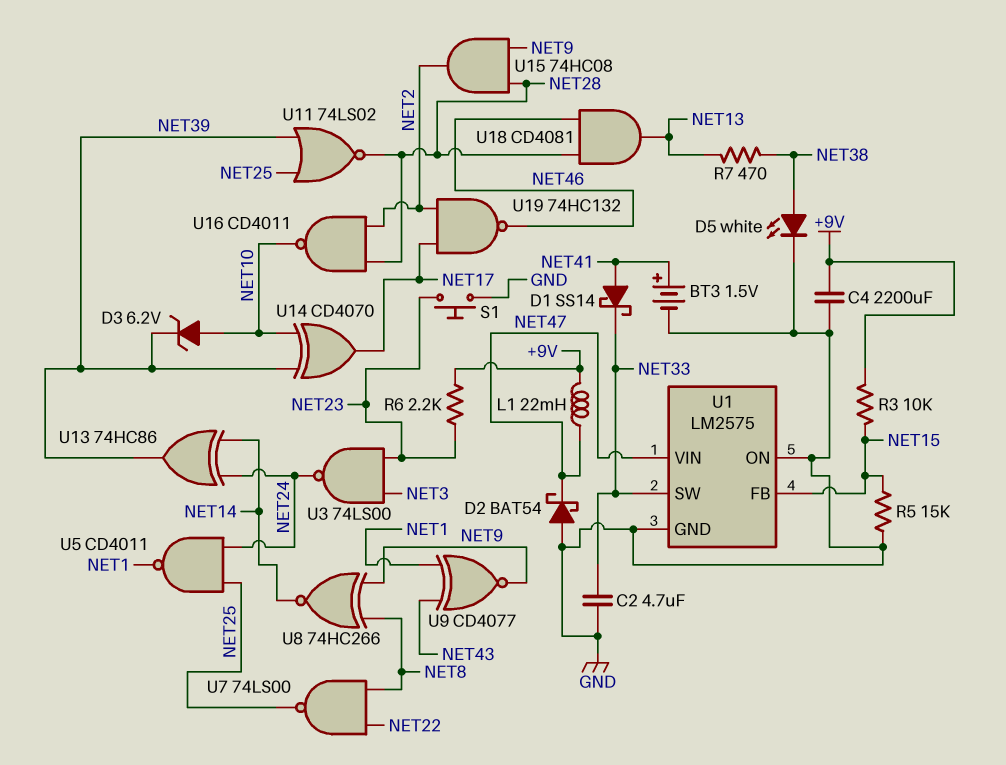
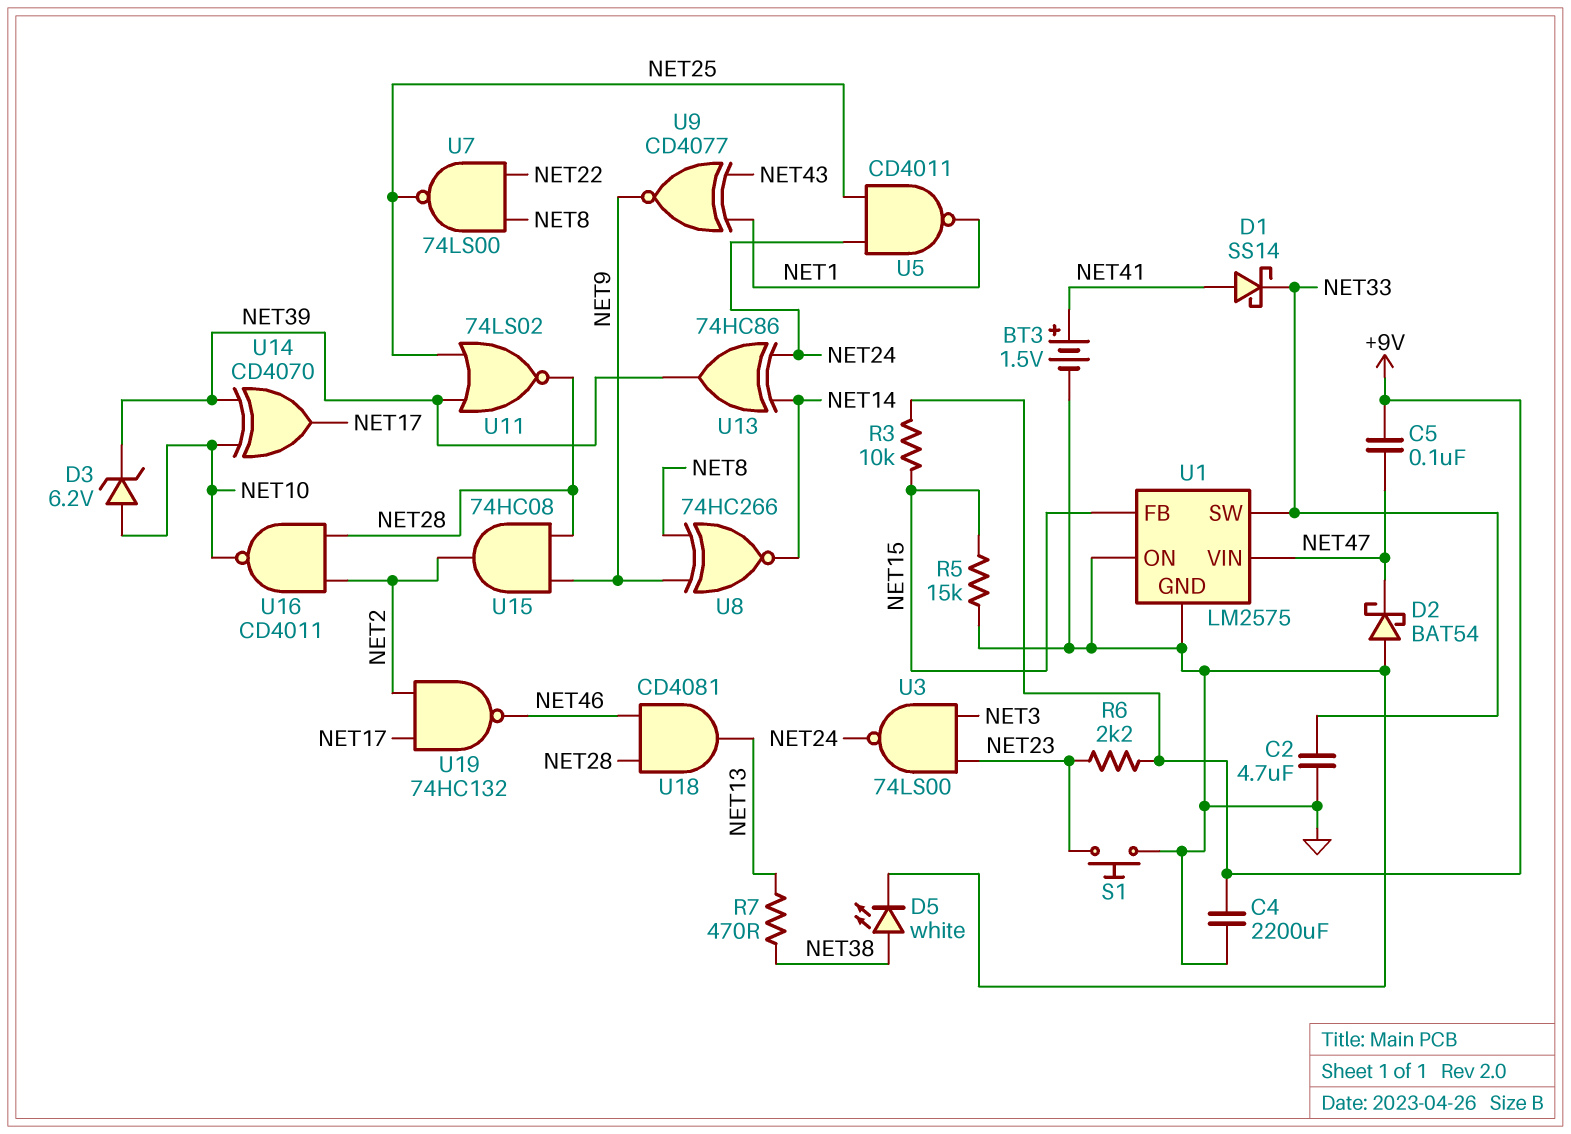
C5: none -> 100nF (+9V, NET47)
L1: 22mH (+9V, NET47) -> none

